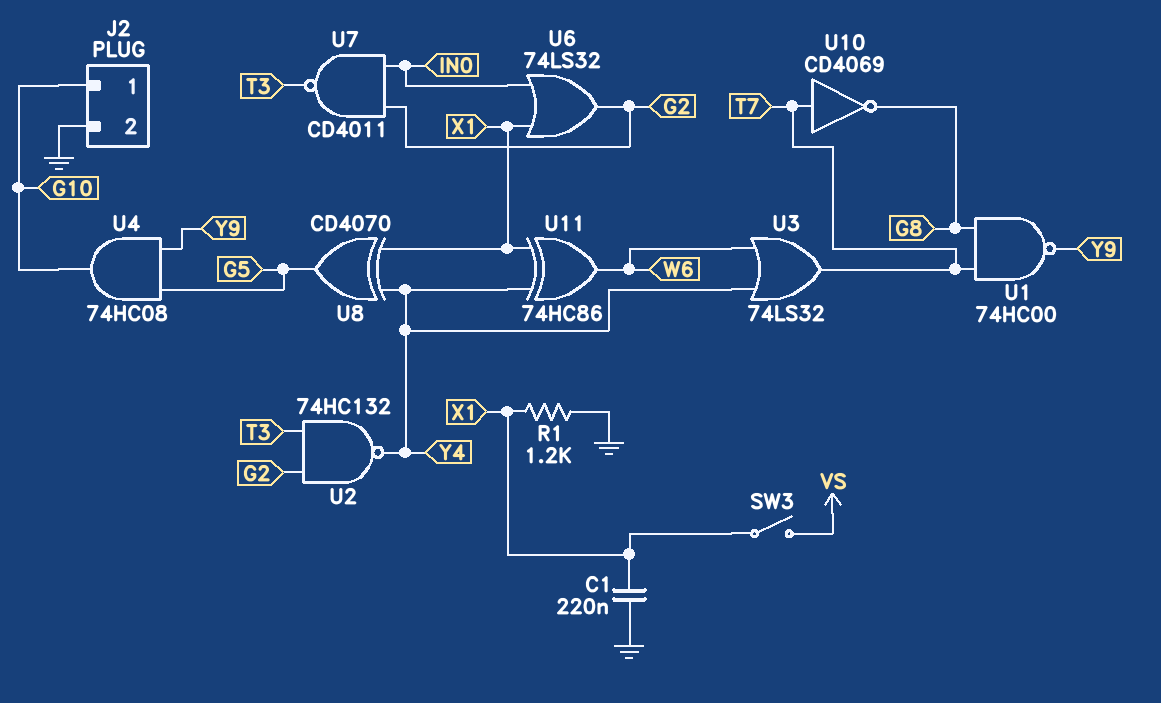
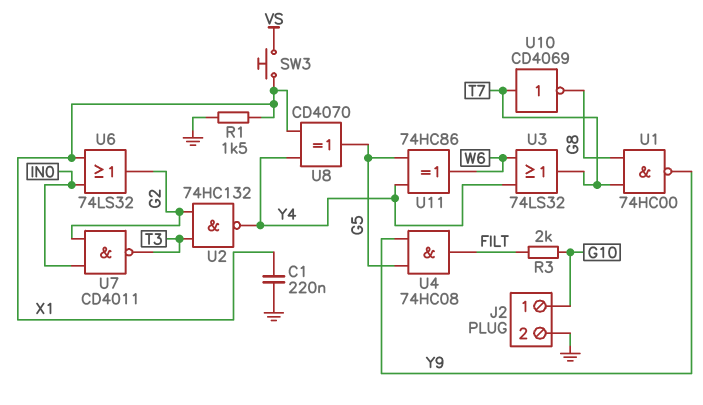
R1: 1.2k (GND, X1) -> 1.5k (GND, X1)
R3: none -> 2k (FILT, G10)
SW3: switch (VS, X1) -> button (VS, X1)
U4: AND 74HC08 (in G5, in Y9, out G10) -> AND 74HC08 (in G5, in Y9, out FILT)
U11: XOR 74HC86 (in X1, in Y4, out W6) -> XOR 74HC86 (in G5, in Y4, out W6)

